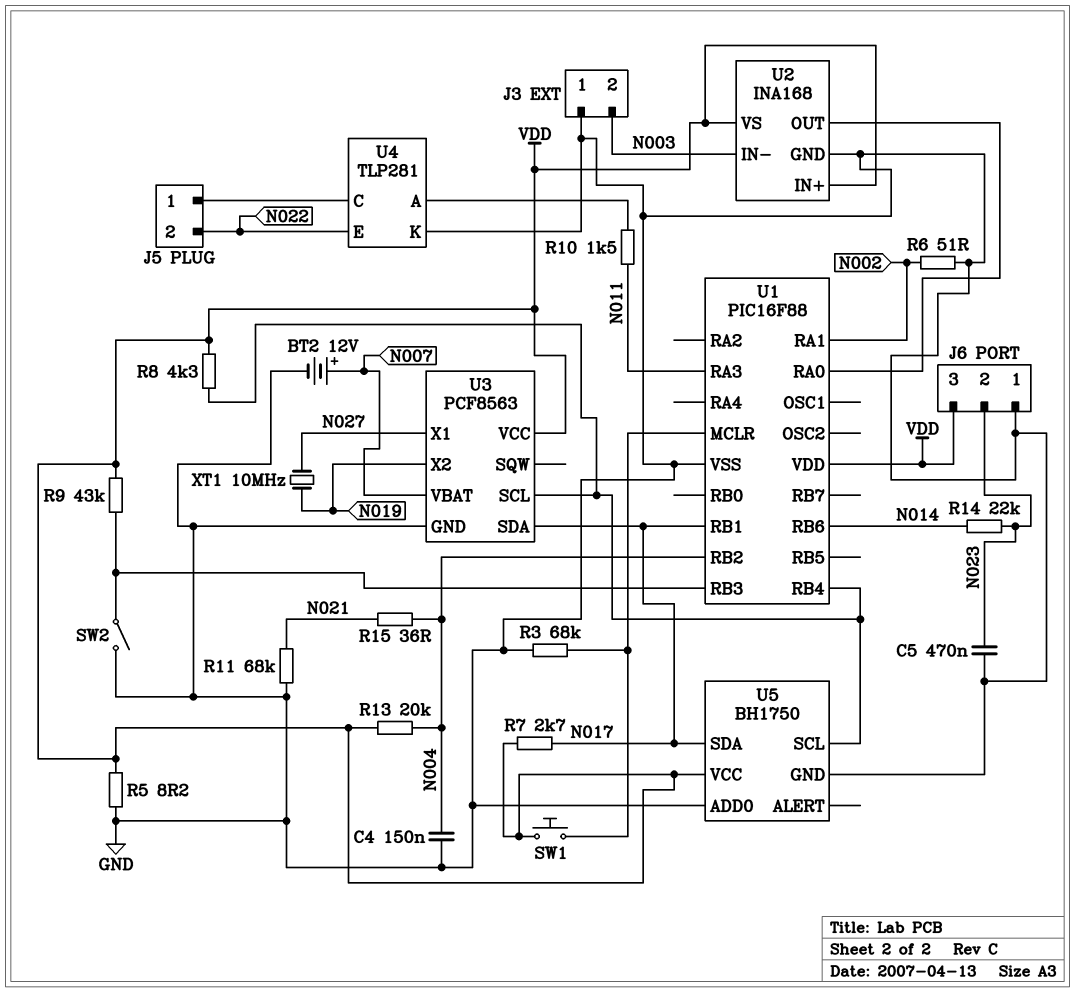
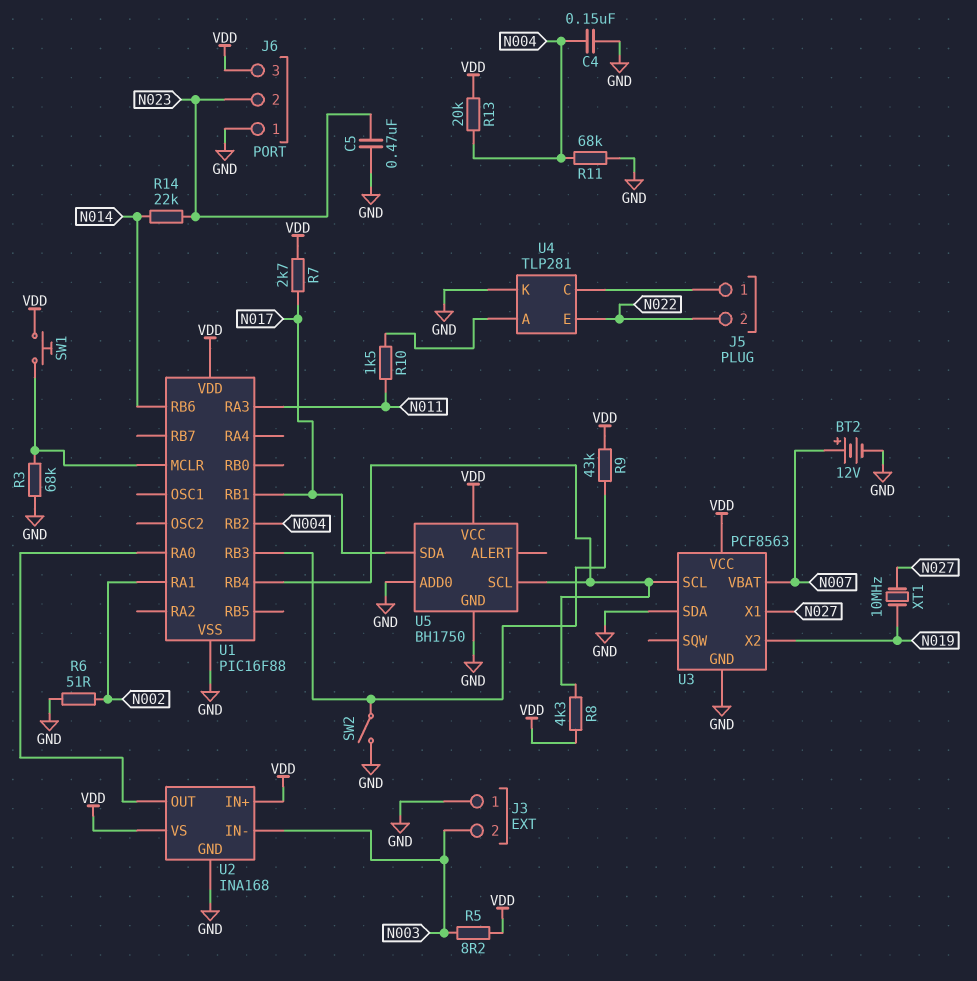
R5: 8.2 (GND, VDD) -> 8.2 (N003, VDD)
R11: 68k (GND, N021) -> 68k (GND, N004)
R15: 36 (N004, N021) -> none
U3 pin SDA: N017 -> GND

